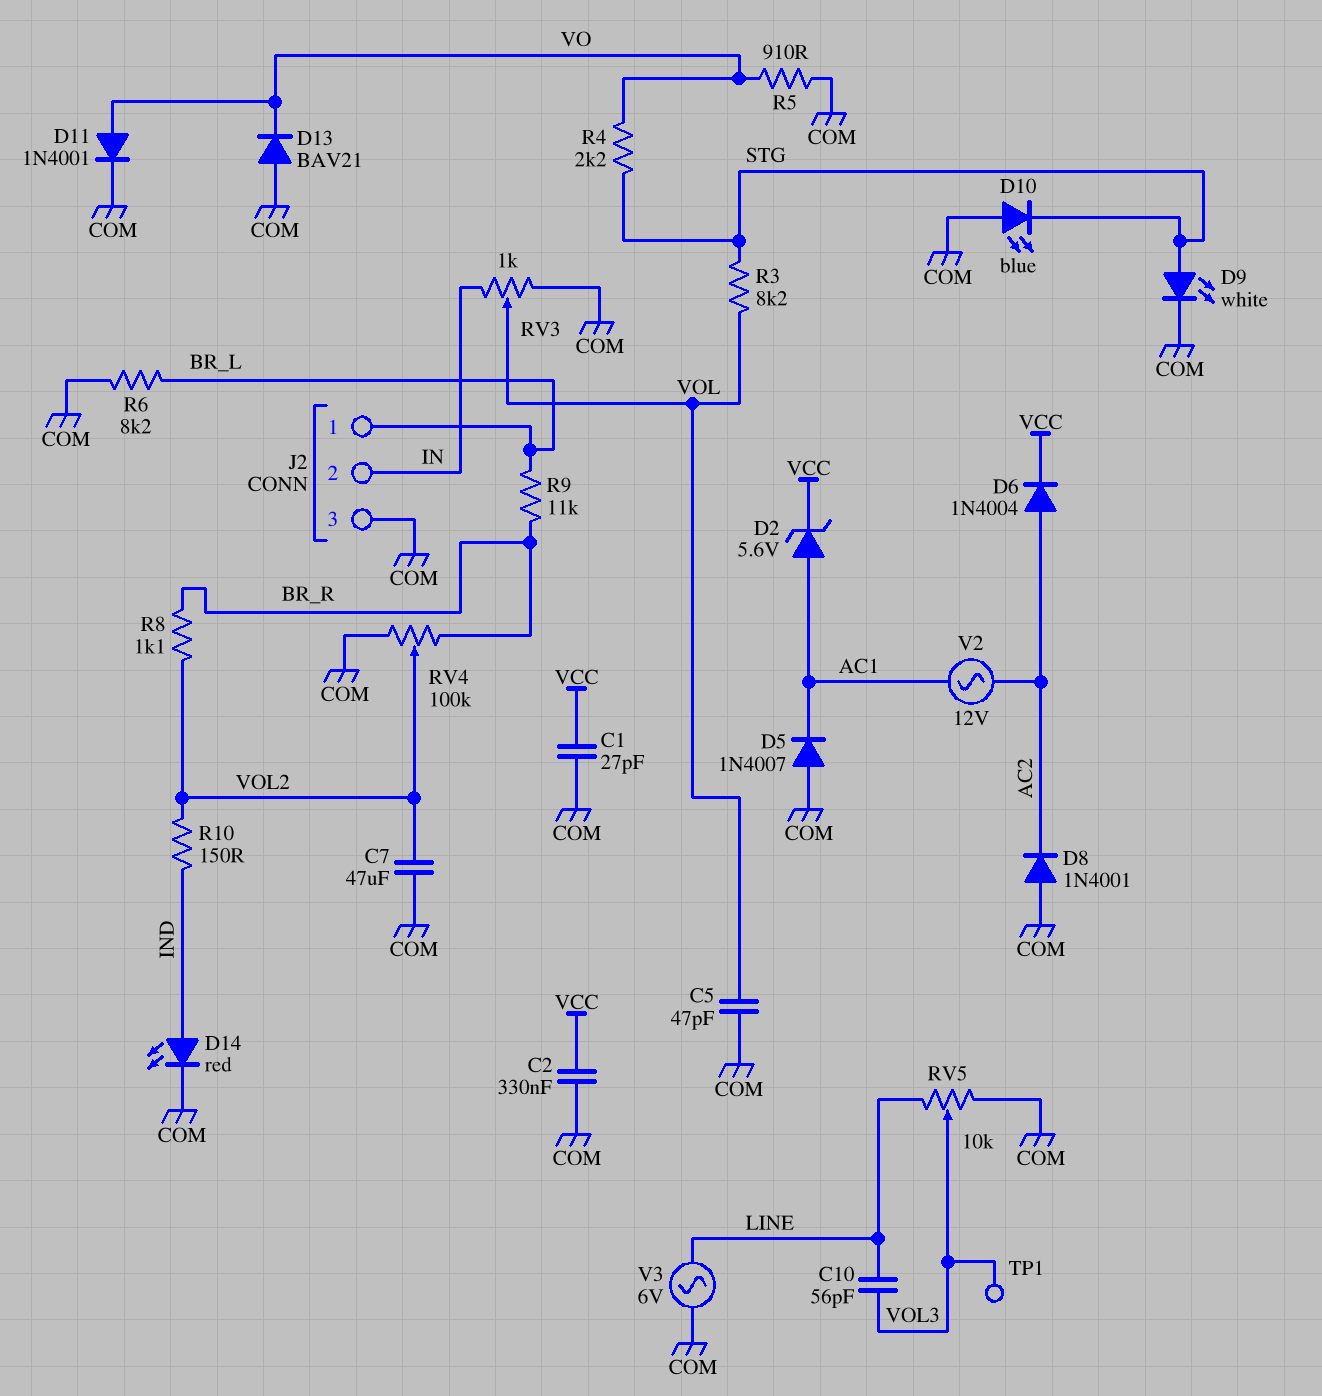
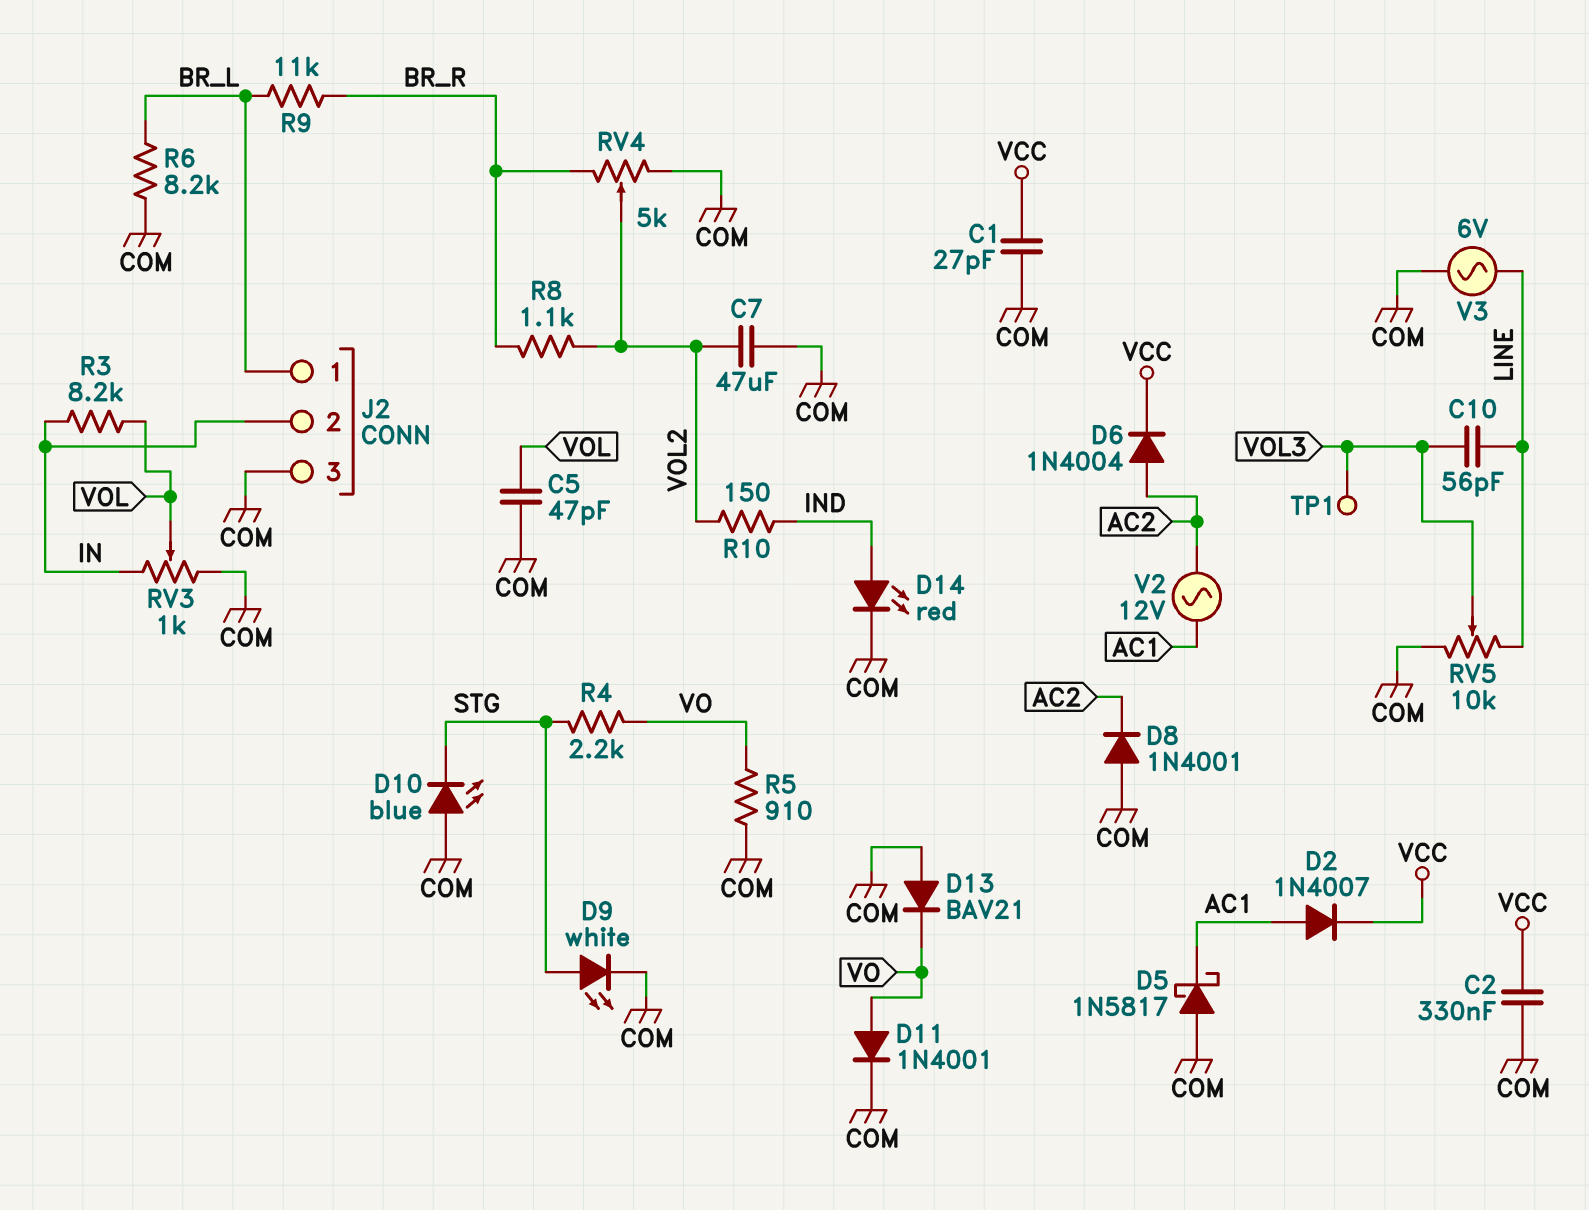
D2: zener 5.6V (A AC1, K VCC) -> diode 1N4007 (A AC1, K VCC)
D5: diode 1N4007 (A COM, K AC1) -> schottky 1N5817 (A COM, K AC1)
R3: 8.2k (STG, VOL) -> 8.2k (IN, VOL)
RV4: 100k (BR_R, COM, wiper VOL2) -> 5k (BR_R, COM, wiper VOL2)

